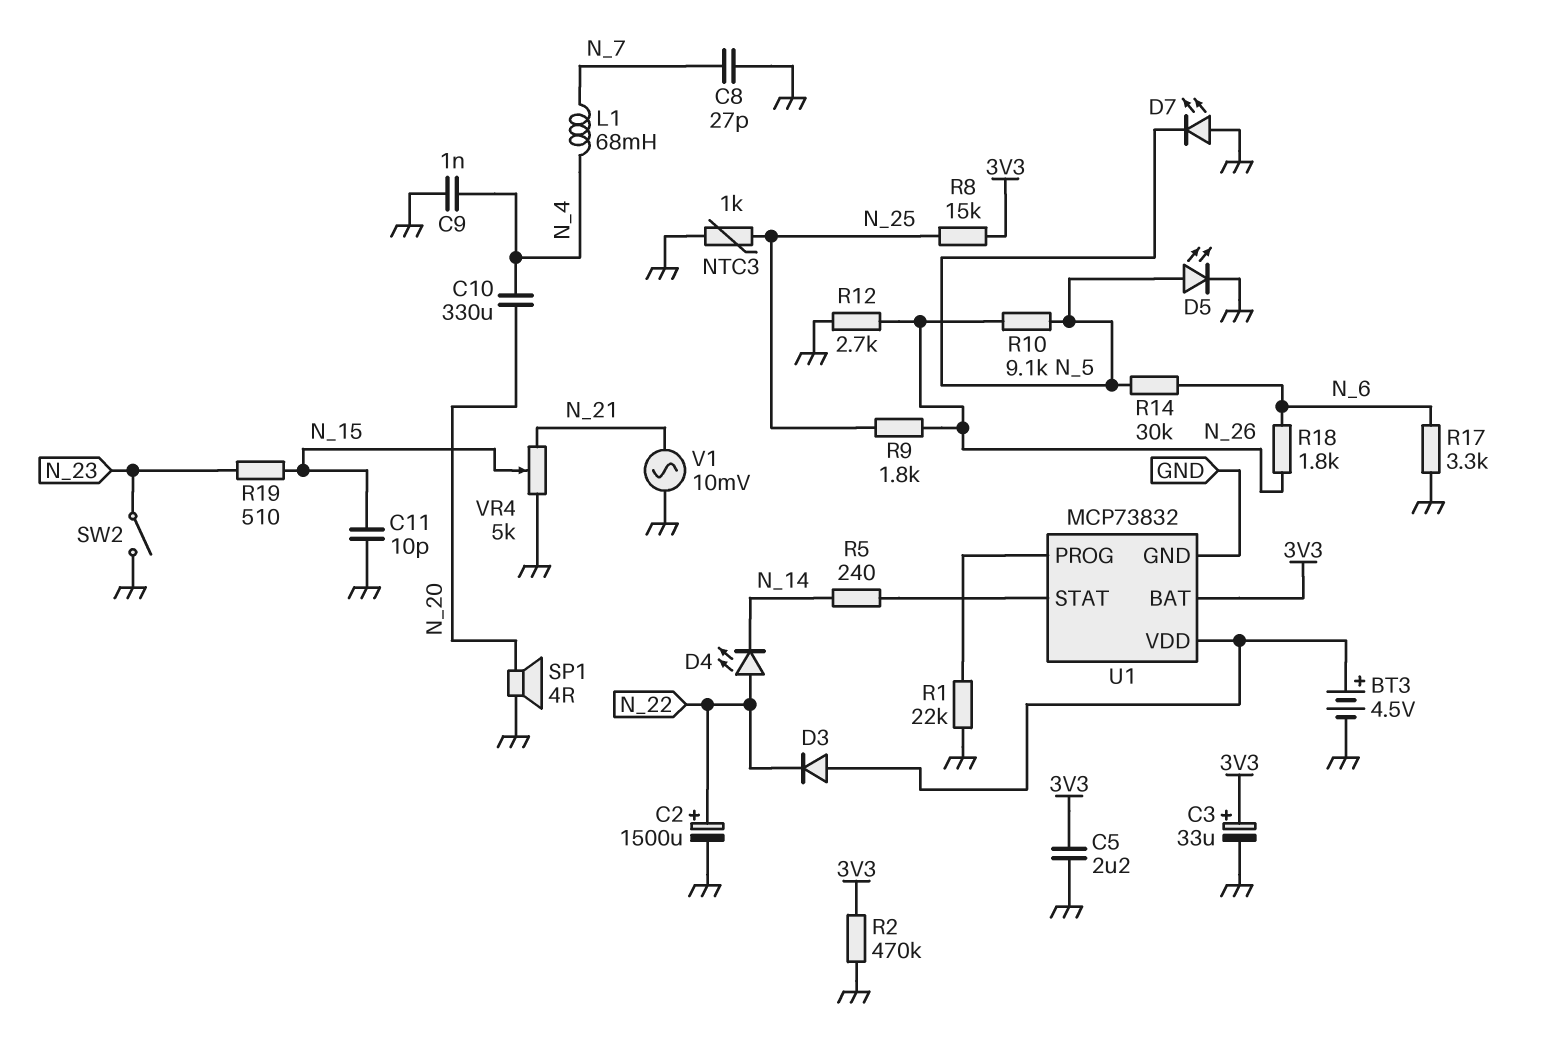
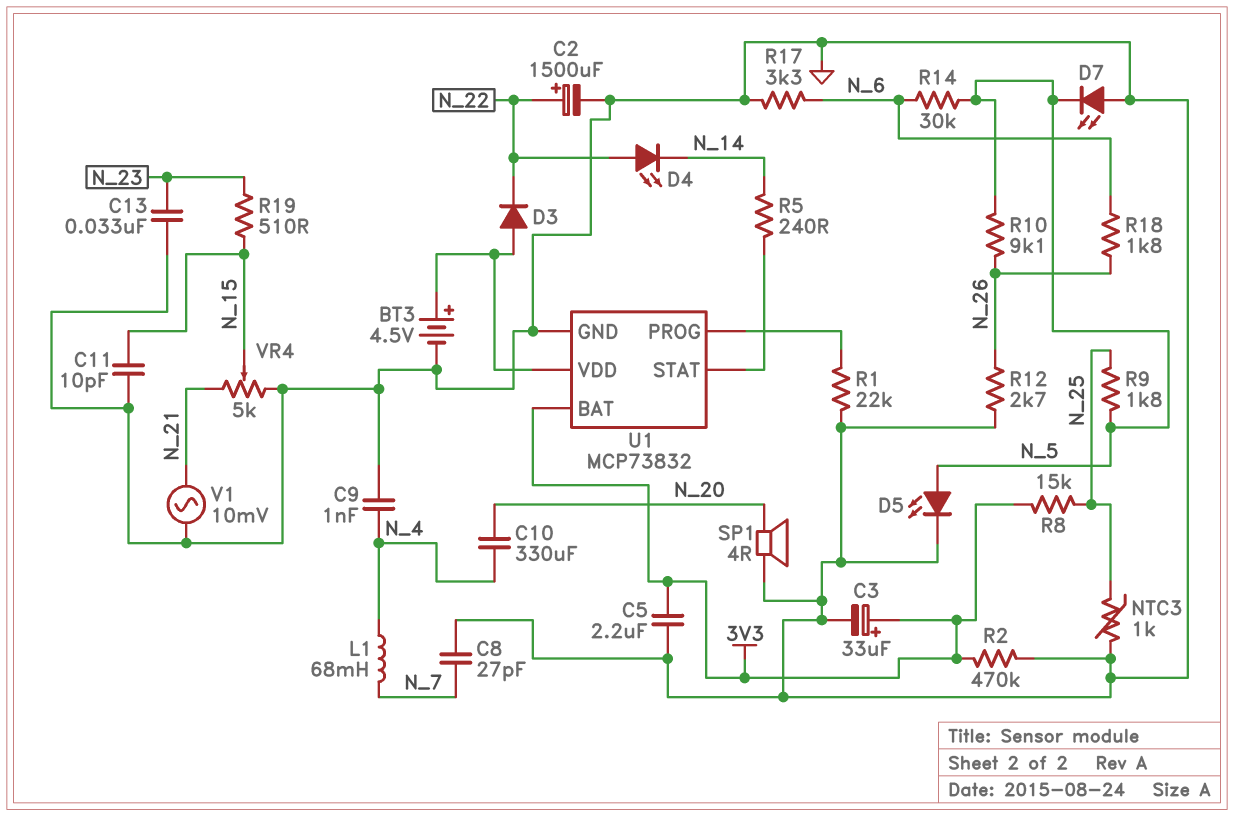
C13: none -> 33nF (GND, N_23)
R9: 1.8k (N_25, N_26) -> 1.8k (N_5, N_25)
SW2: switch (GND, N_23) -> none

